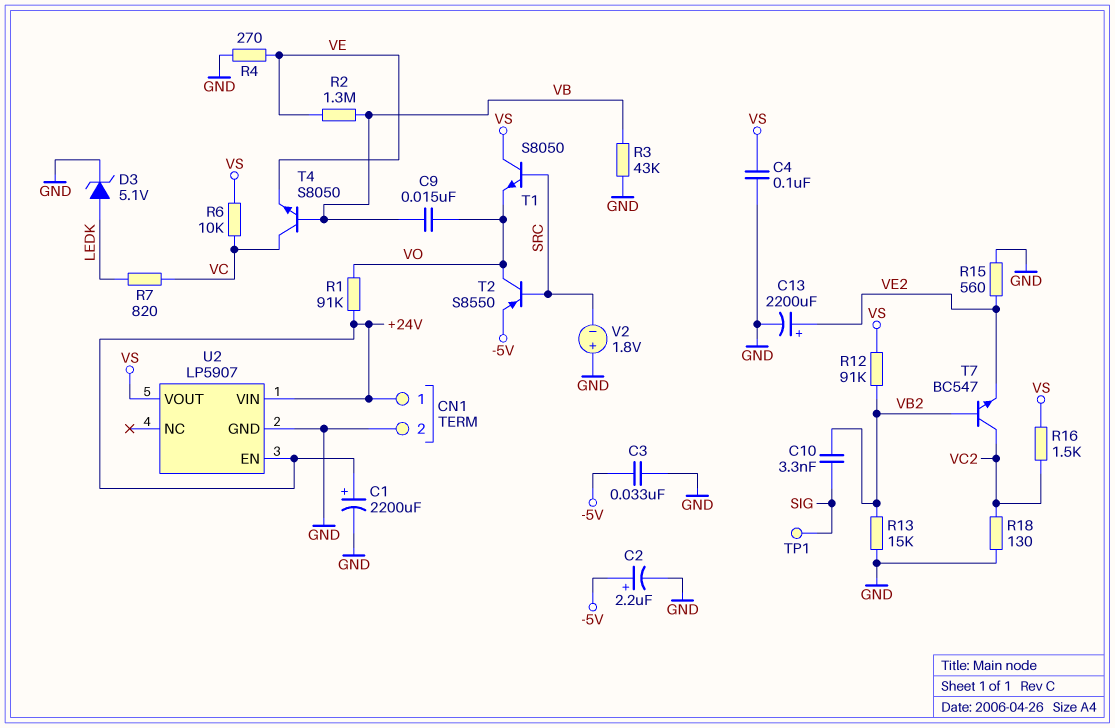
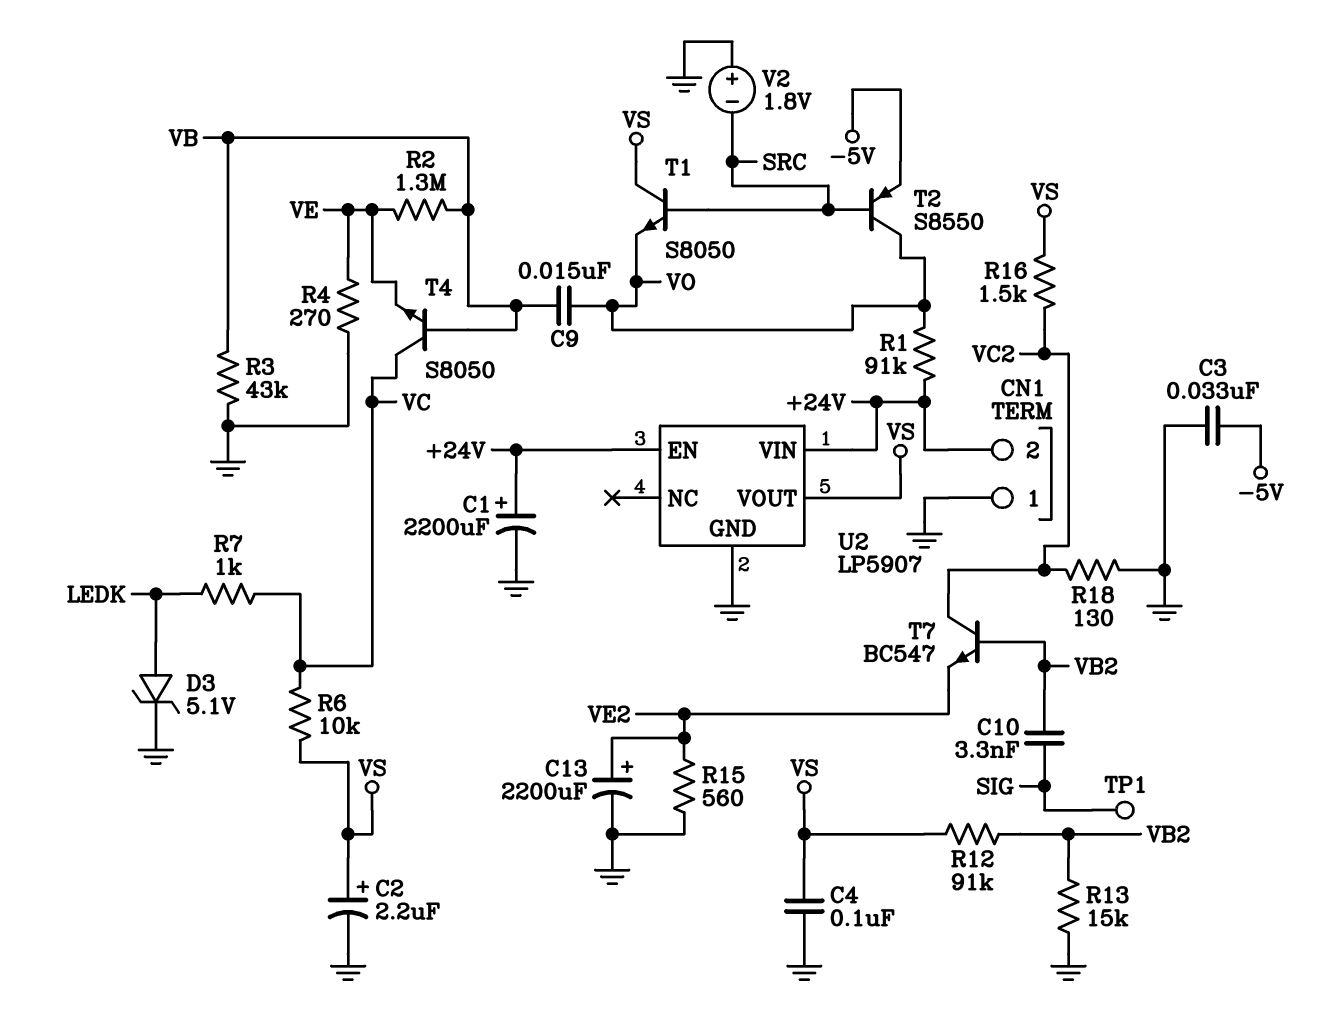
C2: 2.2uF (plus -5V, minus GND) -> 2.2uF (plus VS, minus GND)
CN1 pin 1: +24V -> GND
CN1 pin 2: GND -> +24V
R7: 820 (LEDK, VC) -> 1k (LEDK, VC)

